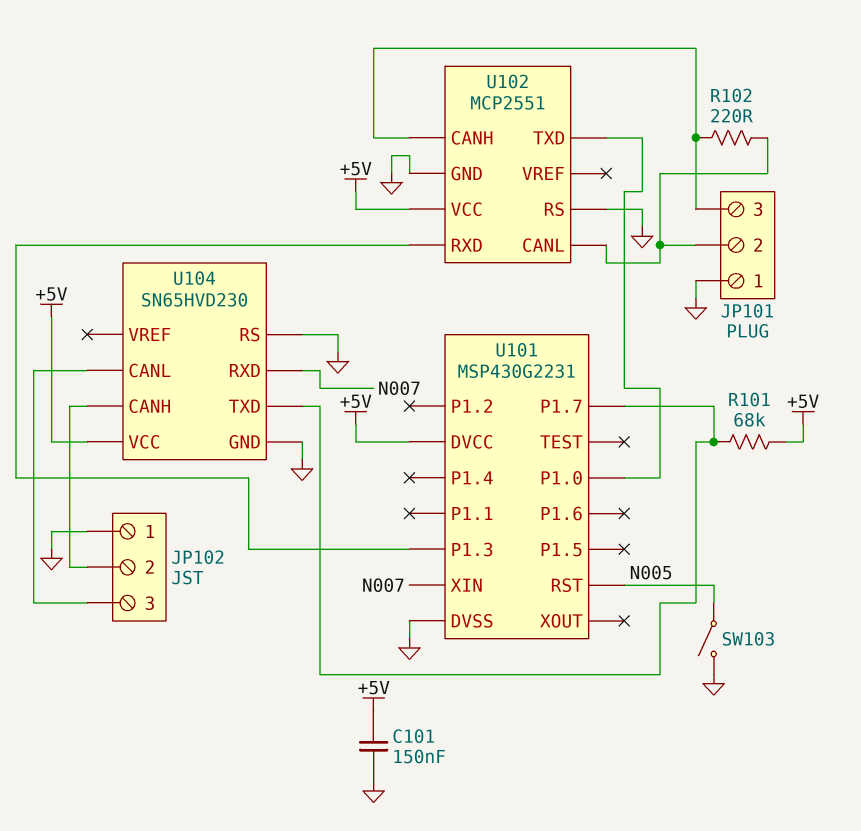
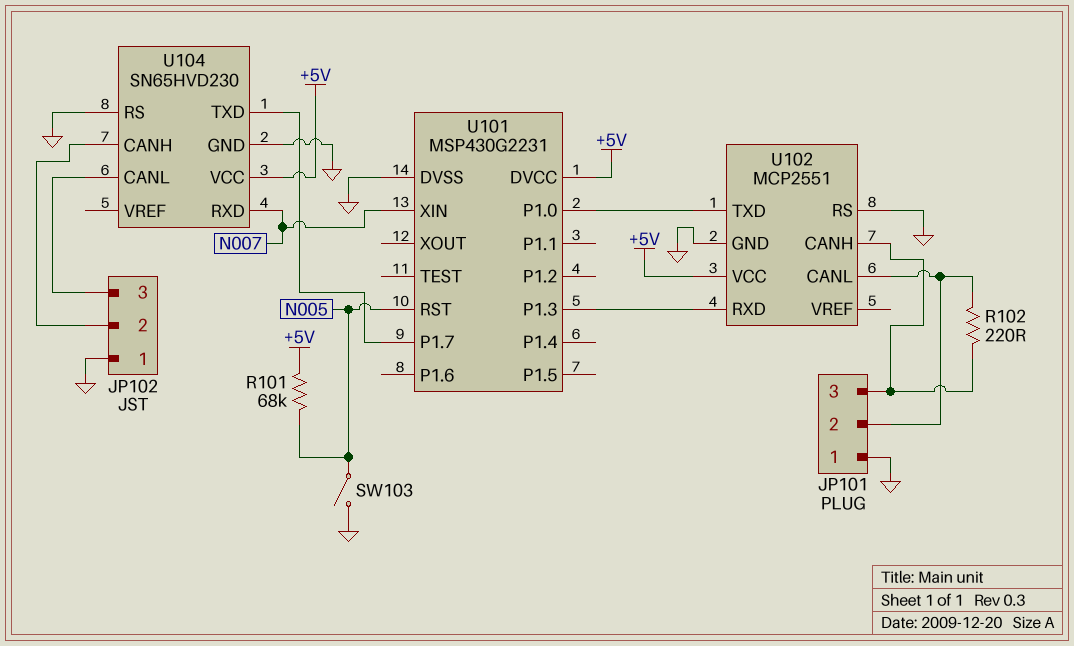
C101: 150nF (+5V, GND) -> none
R101: 68k (+5V, U101/P1.7) -> 68k (+5V, N005)

